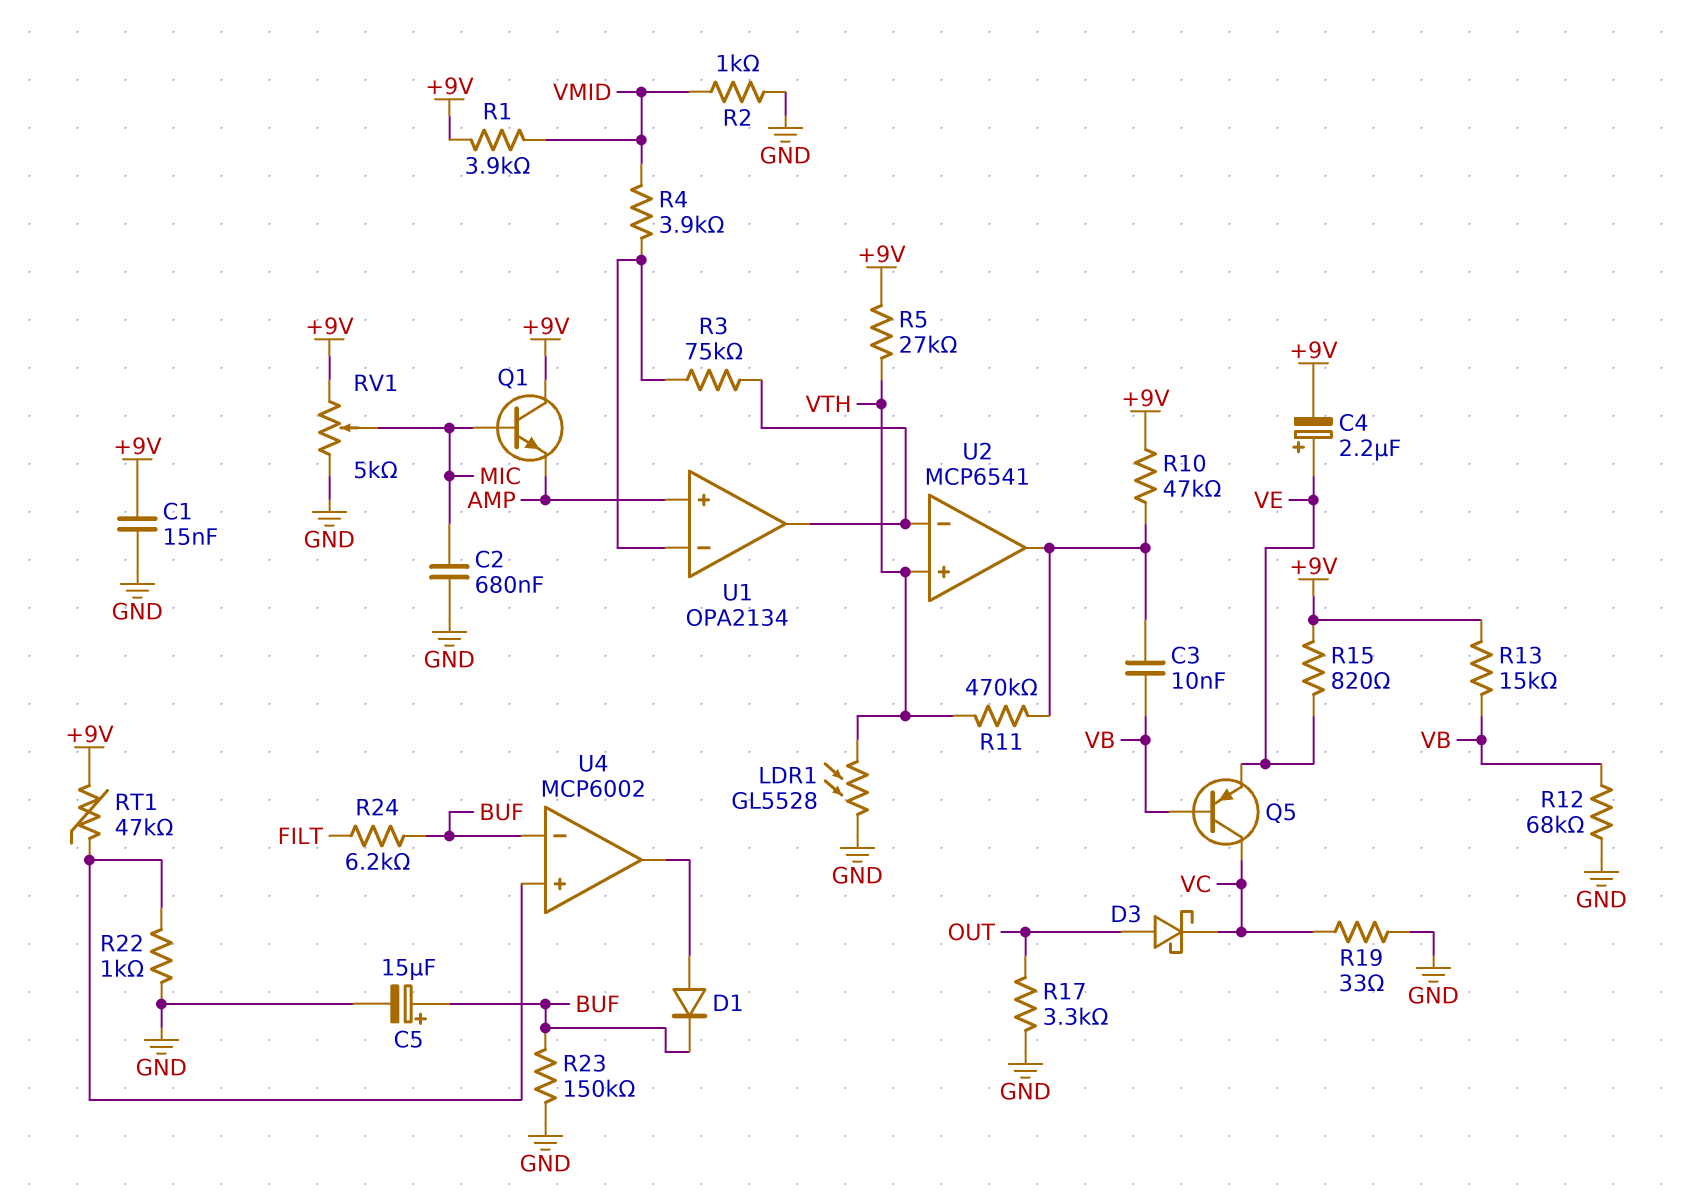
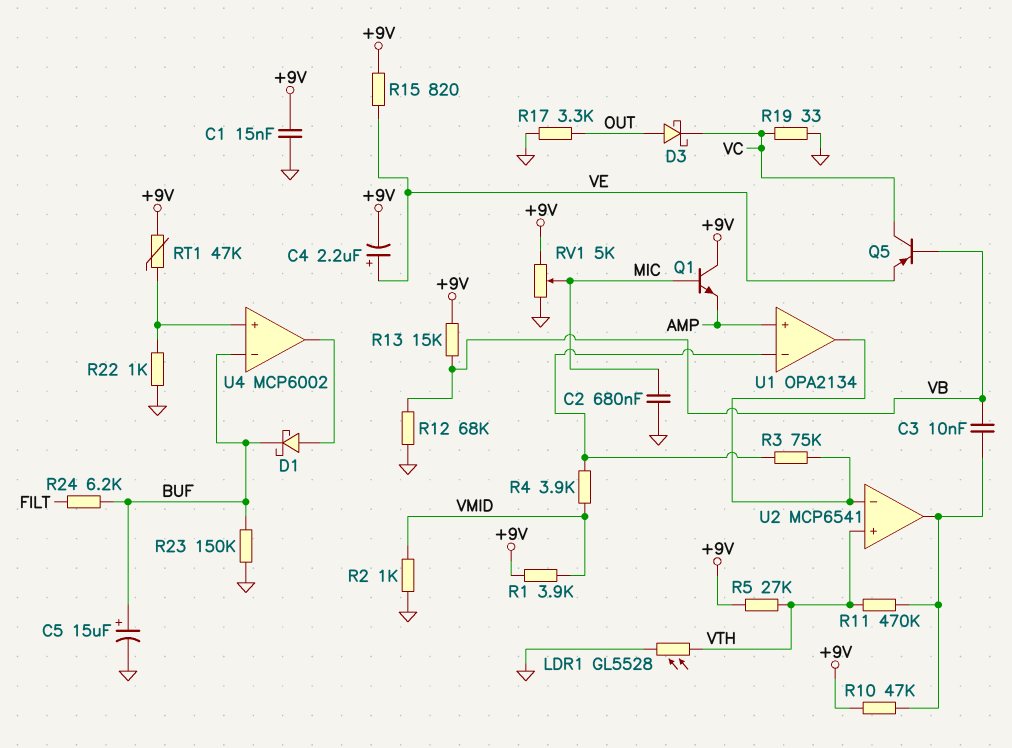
D1: diode (A U4/out, K BUF) -> schottky (A U4/out, K BUF)

